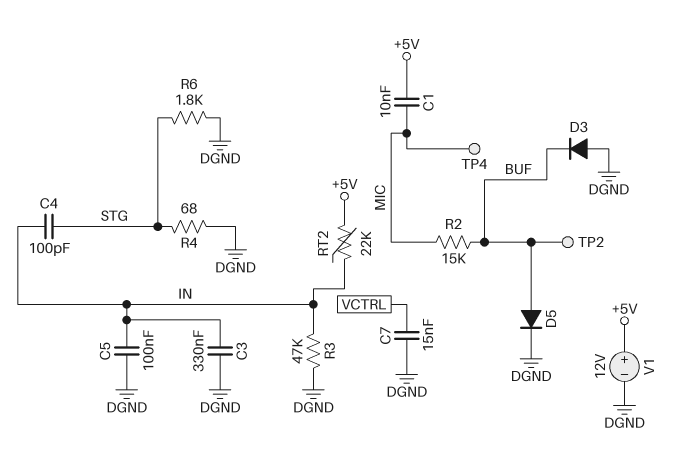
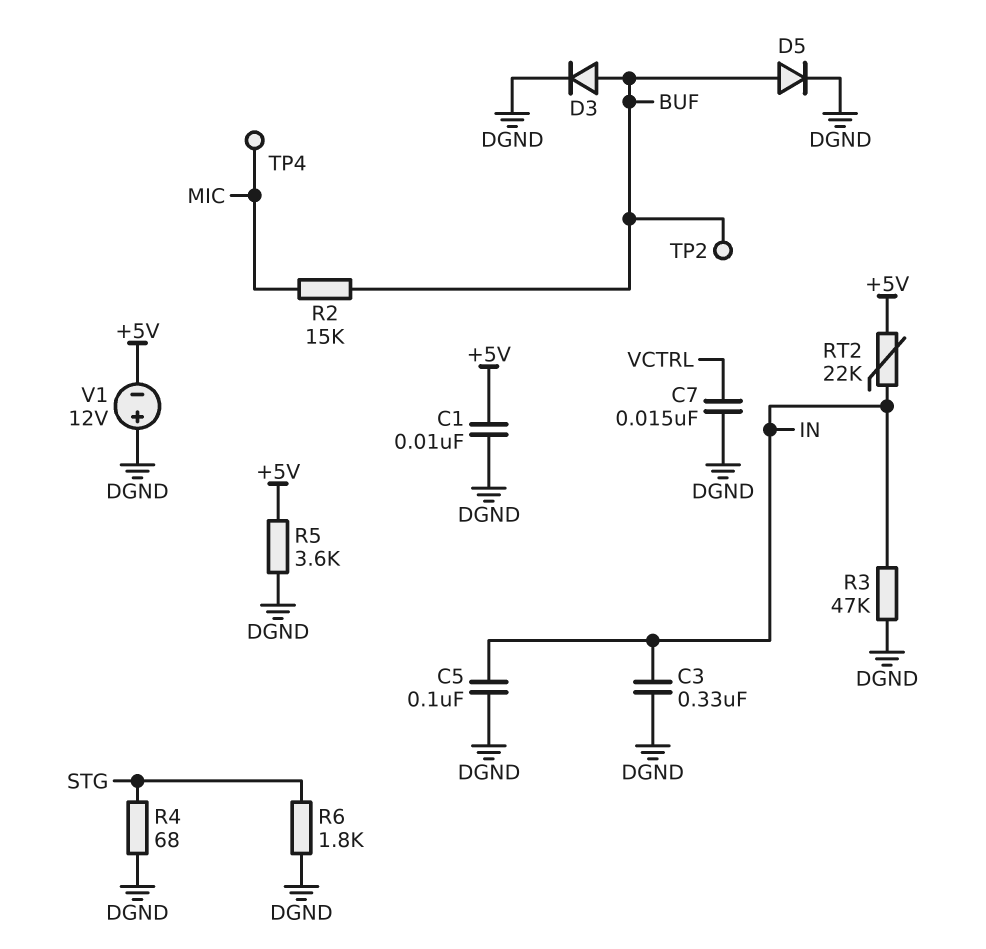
C1: 10nF (+5V, MIC) -> 10nF (+5V, DGND)
C4: 100pF (IN, STG) -> none
D3: diode (A DGND, K BUF) -> diode (A BUF, K DGND)
R5: none -> 3.6k (+5V, DGND)
V1: 12V (plus +5V, minus DGND) -> 12V (plus DGND, minus +5V)

